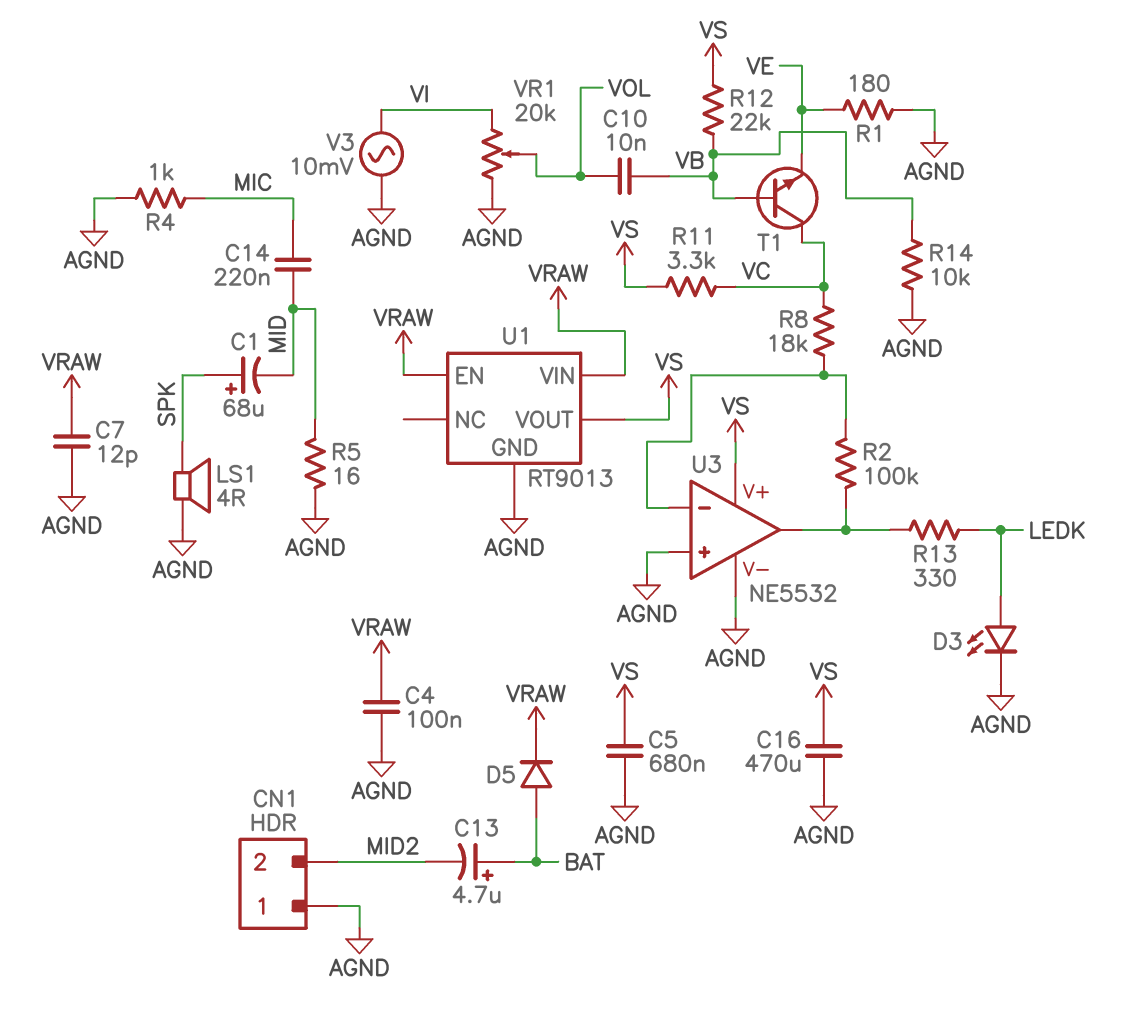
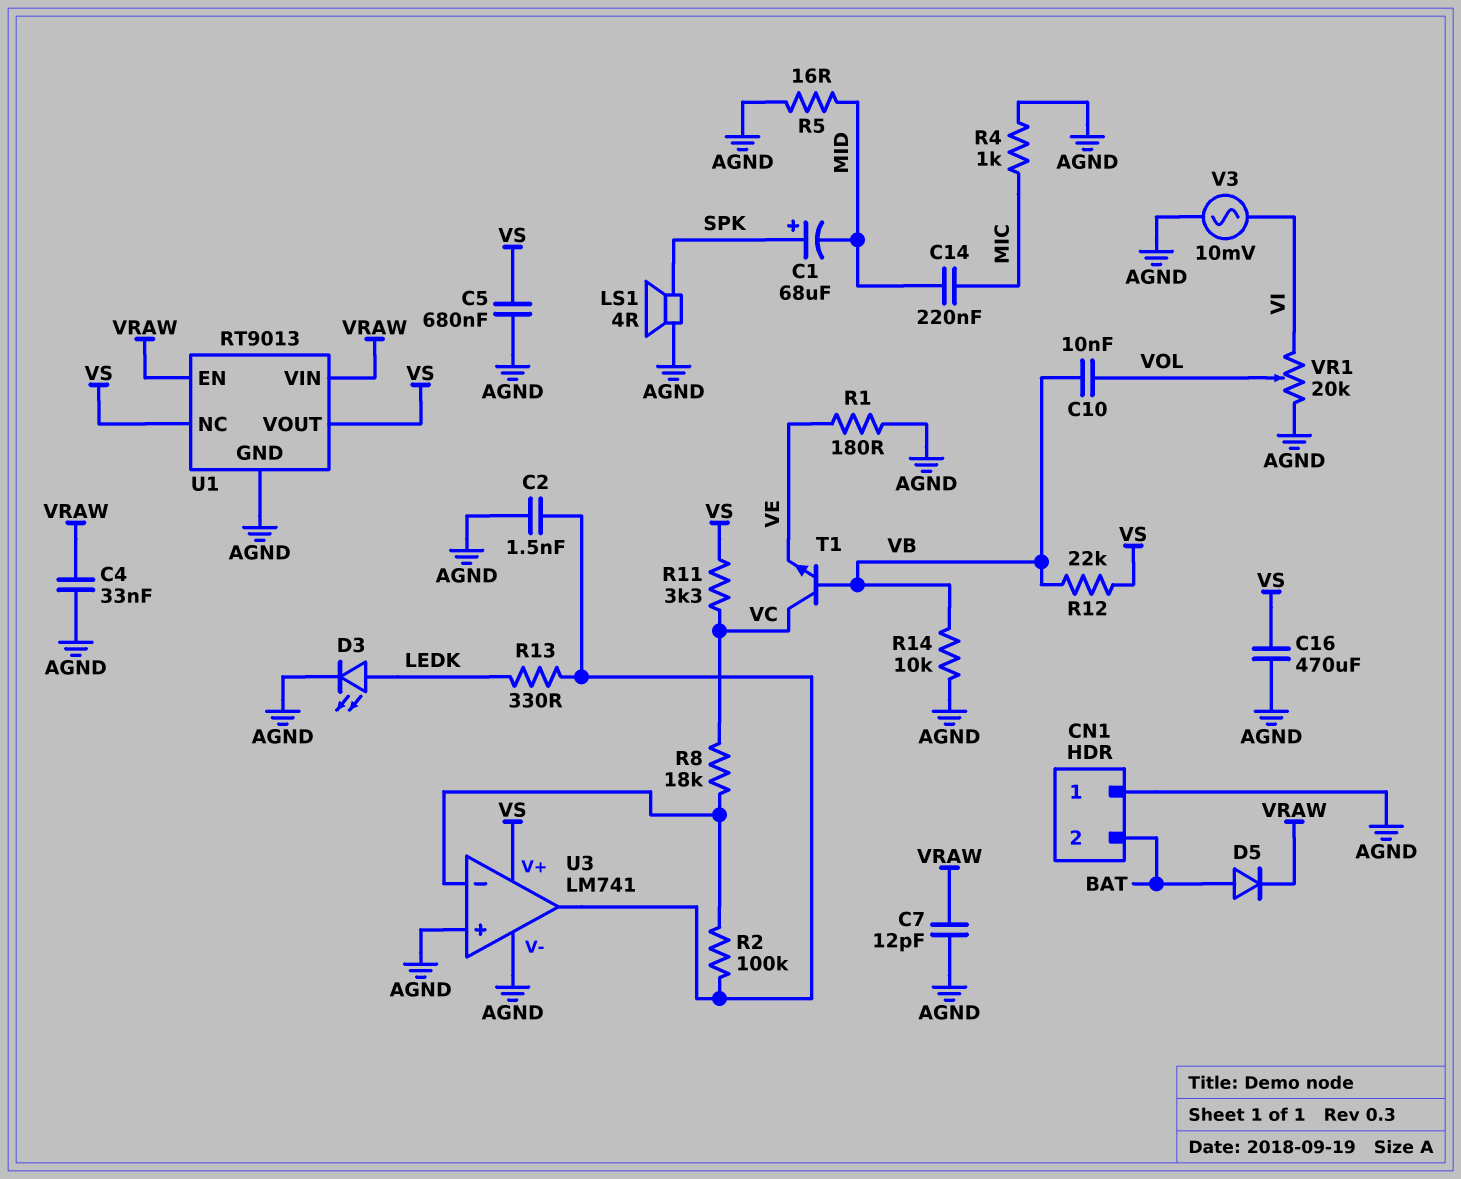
C2: none -> 1.5nF (AGND, U3/out)
C4: 100nF (AGND, VRAW) -> 33nF (AGND, VRAW)
C13: 4.7uF (plus BAT, minus MID2) -> none
CN1 pin 2: MID2 -> BAT
U1 pin NC: none -> VS
U3: NE5532 -> LM741

